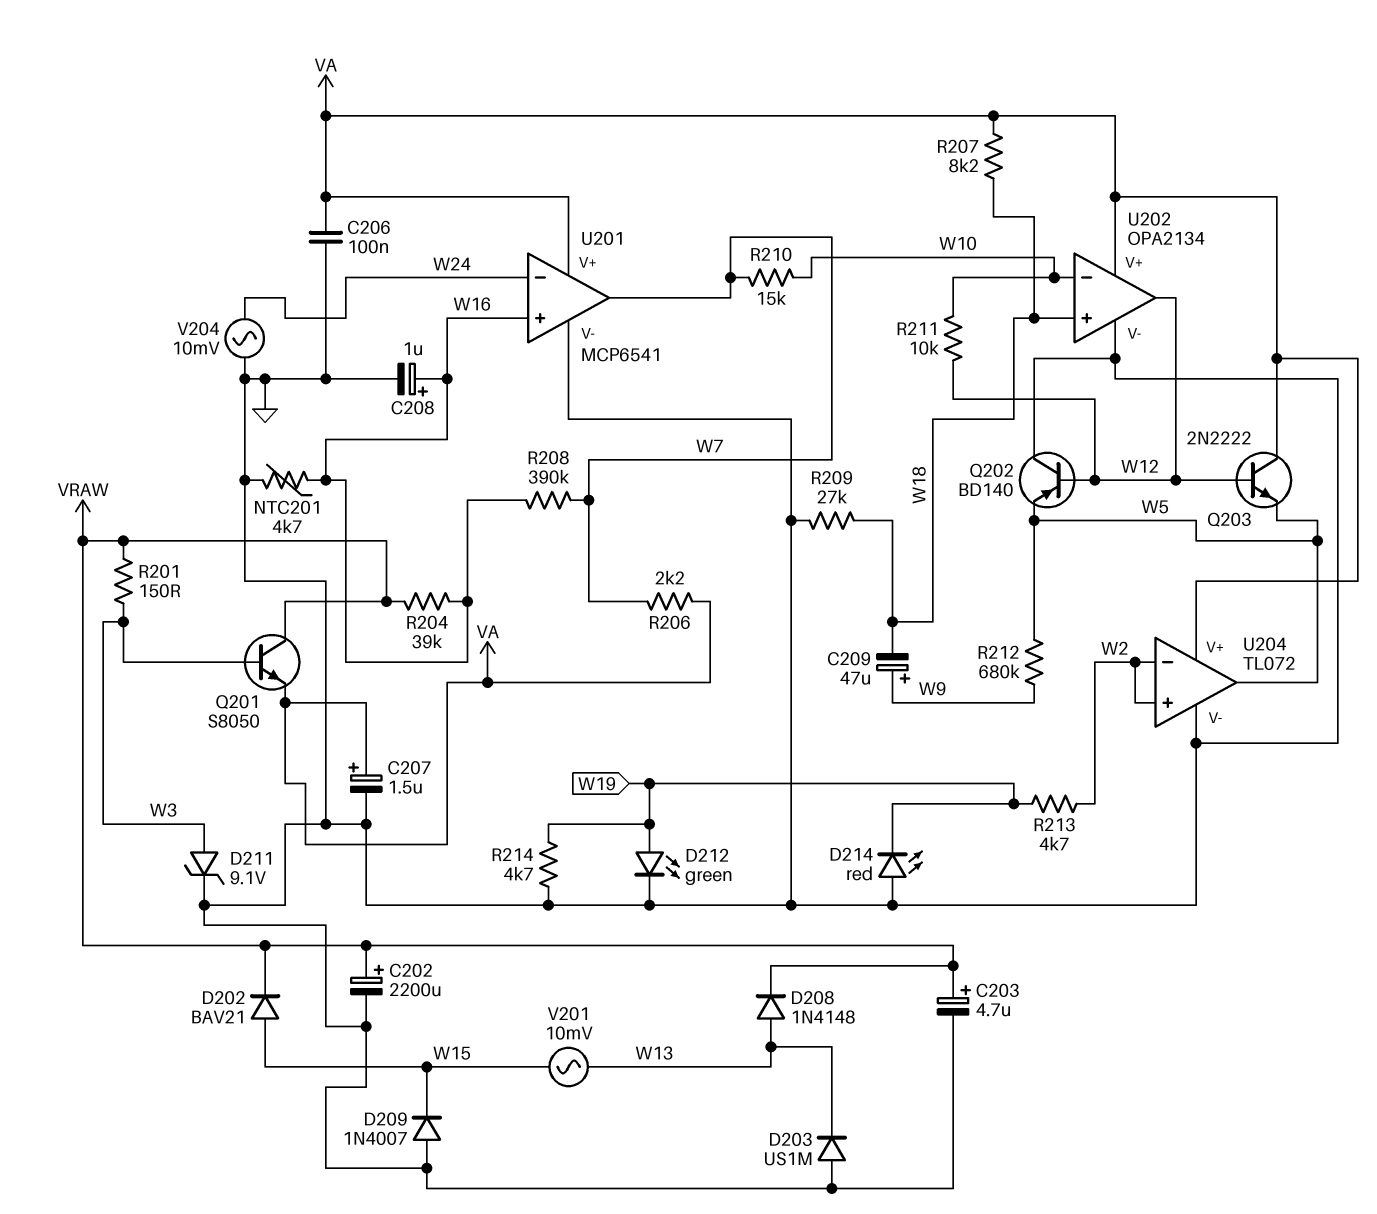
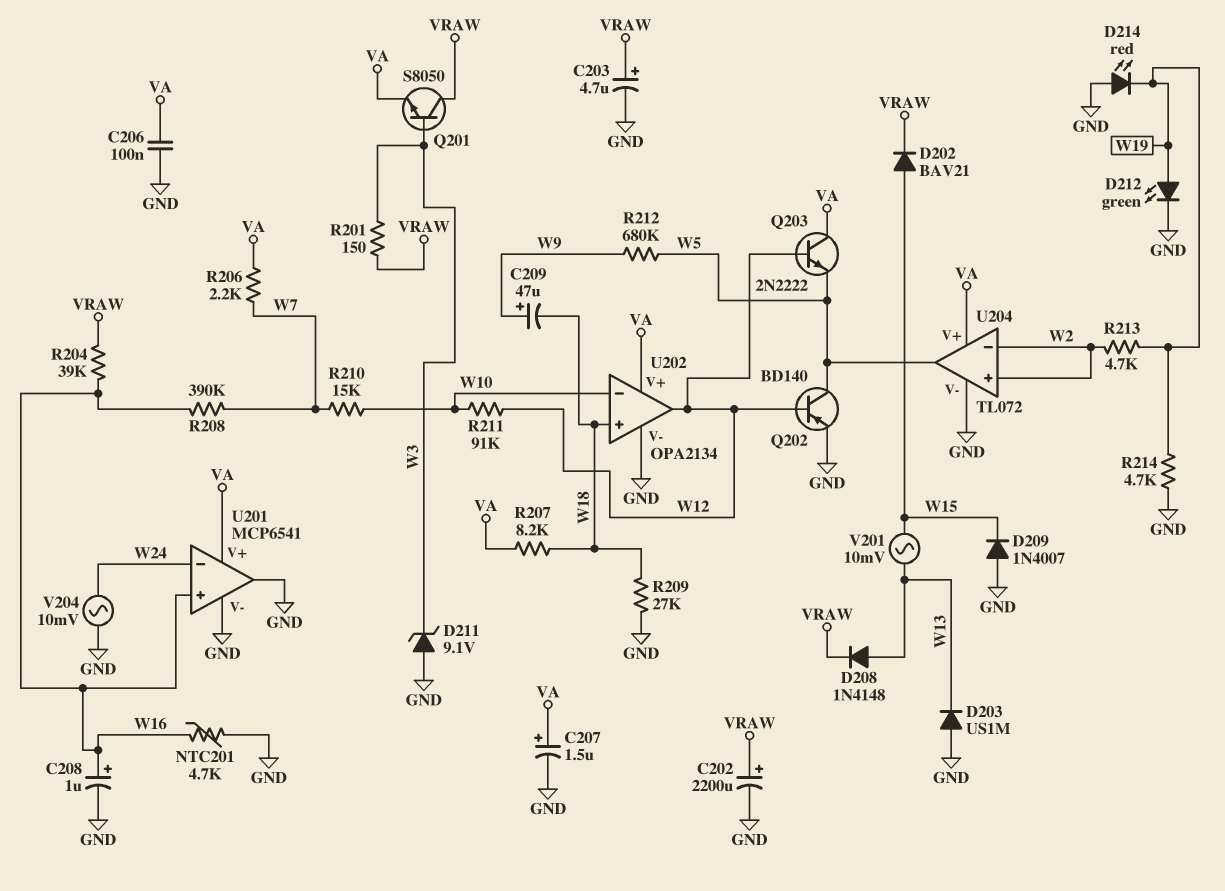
D211: zener 9.1V (A W3, K GND) -> zener 9.1V (A GND, K W3)
Q202: PNP BD140 (B W12, C GND, E W5) -> PNP BD140 (B W12, C W5, E GND)
R211: 10k (W10, W12) -> 91k (W10, W12)
U201 pin out: W7 -> GND

